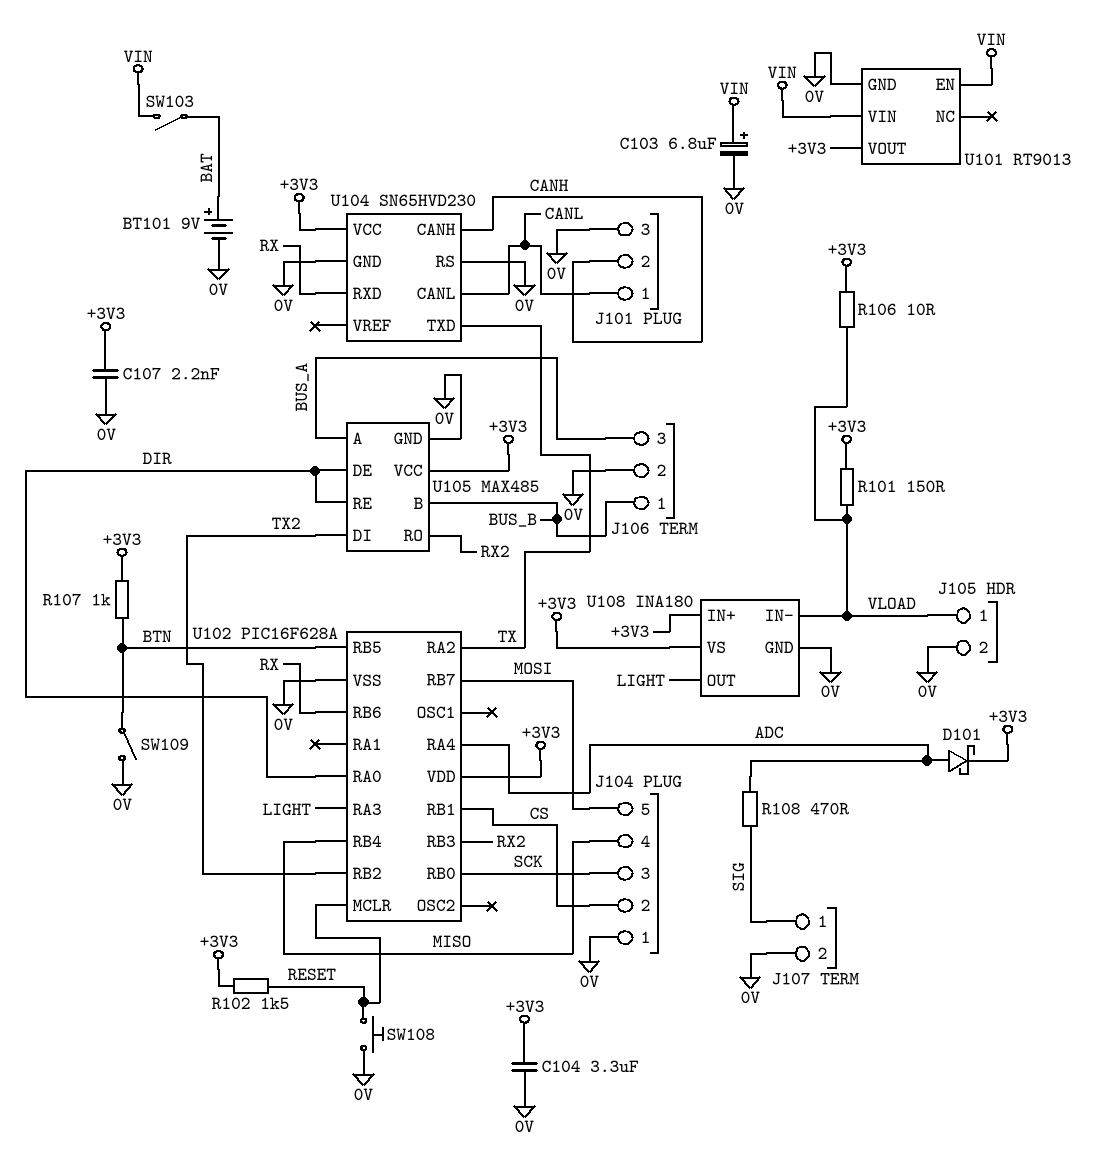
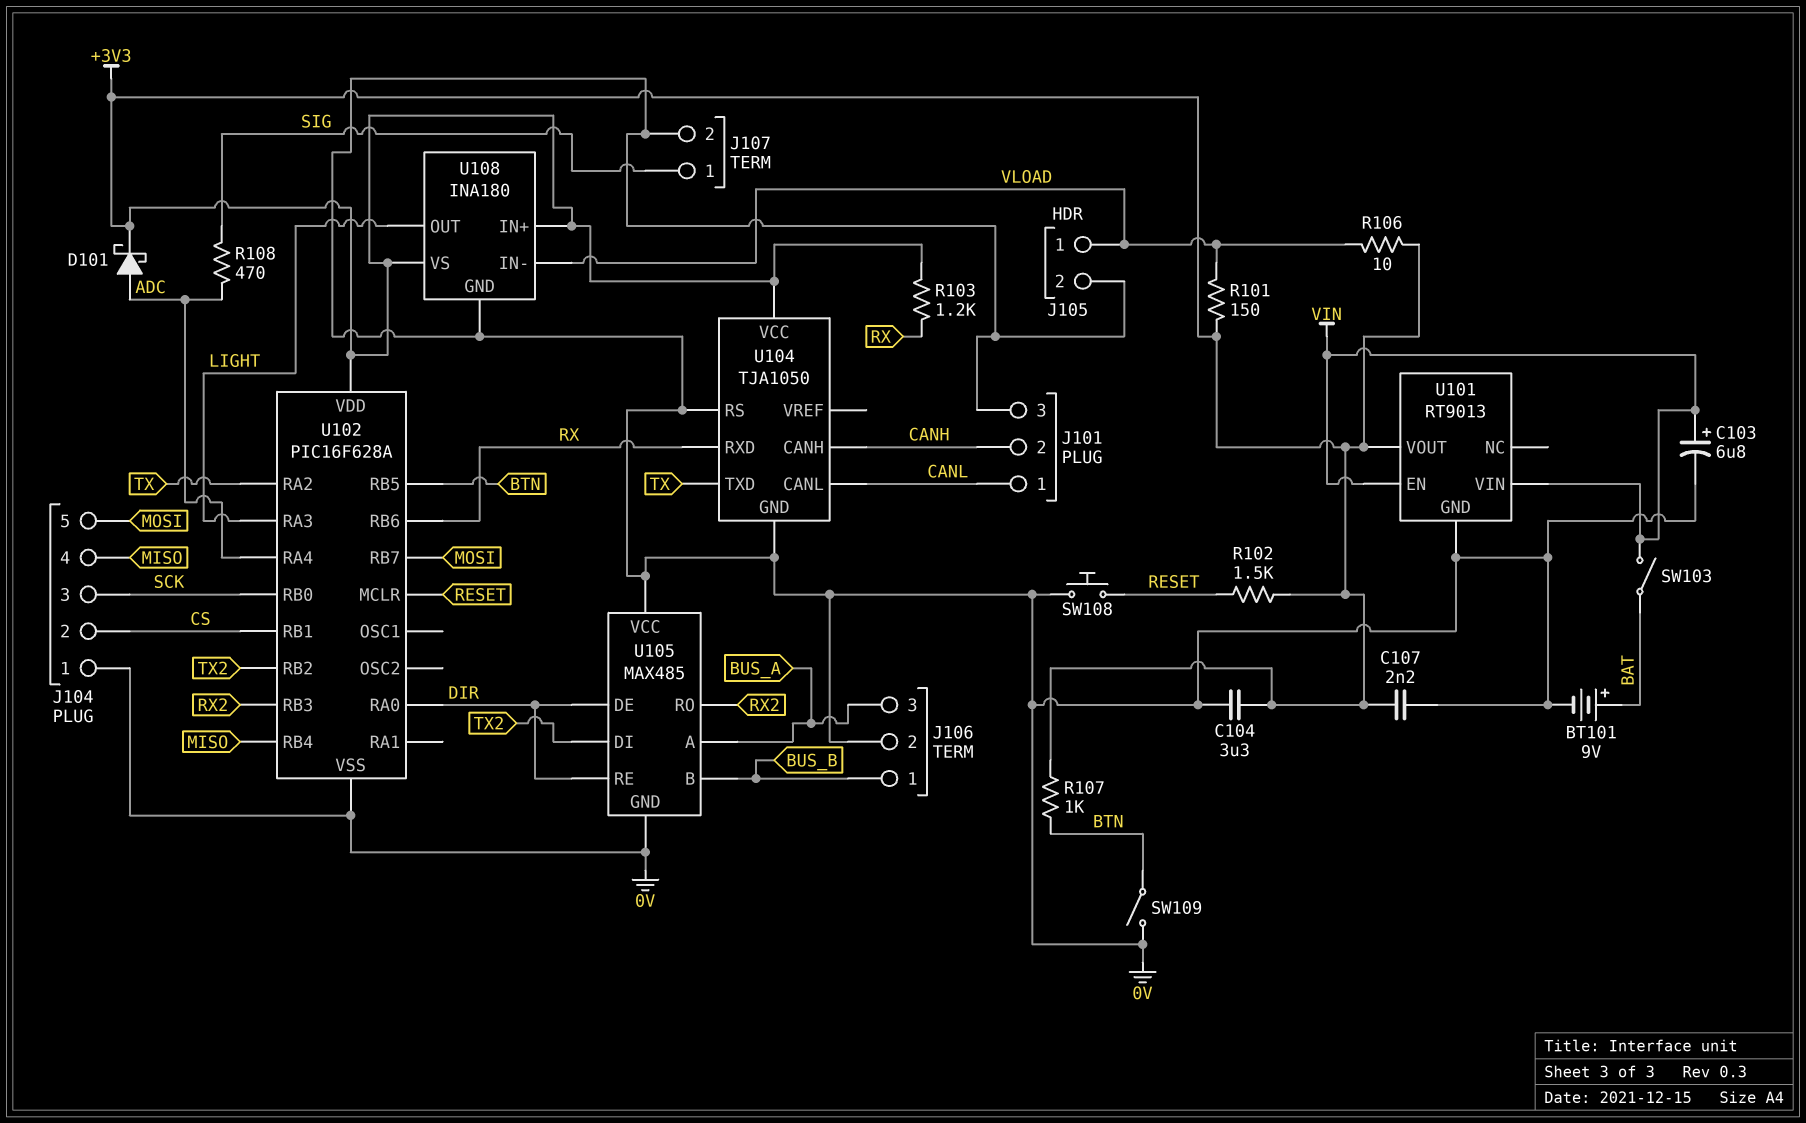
R103: none -> 1.2k (+3V3, RX)
U104: SN65HVD230 -> TJA1050
U105 pin VCC: +3V3 -> 0V

